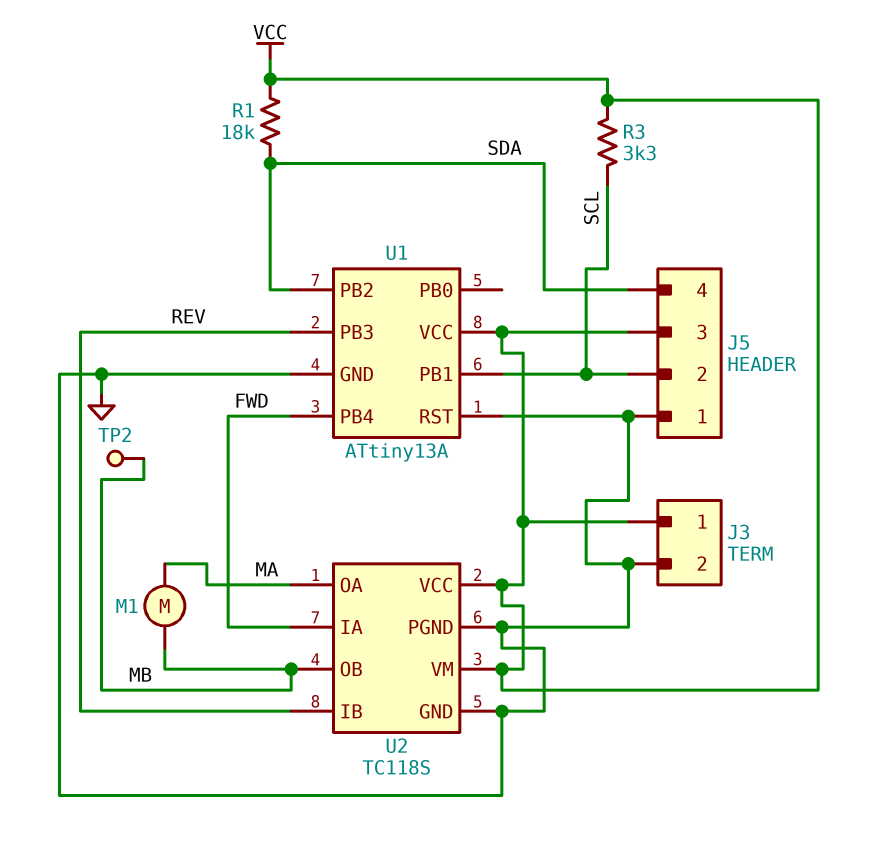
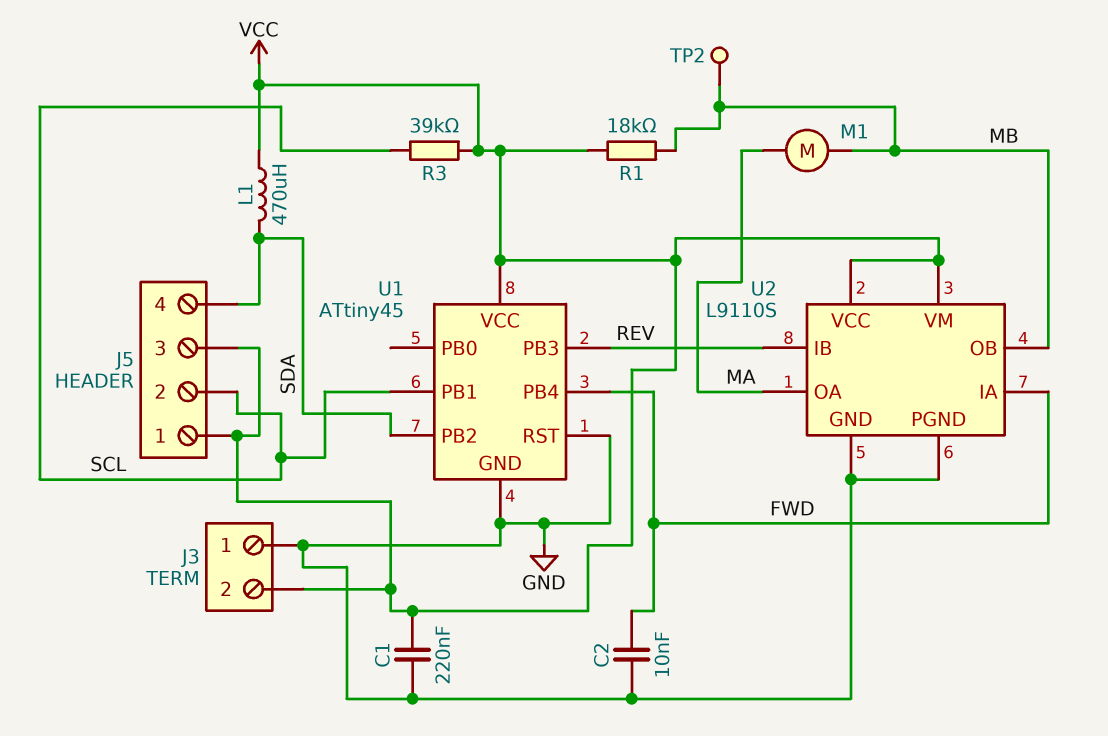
C1: none -> 220nF (GND, VCC)
C2: none -> 10nF (FWD, GND)
J3 pin 1: VCC -> GND
J3 pin 2: GND -> VCC
J5 pin 1: GND -> VCC
L1: none -> 470uH (SDA, VCC)
R1: 18k (SDA, VCC) -> 18k (MB, VCC)
R3: 3.3k (SCL, VCC) -> 39k (SCL, VCC)
U1: ATtiny13A -> ATtiny45
U2: TC118S -> L9110S

